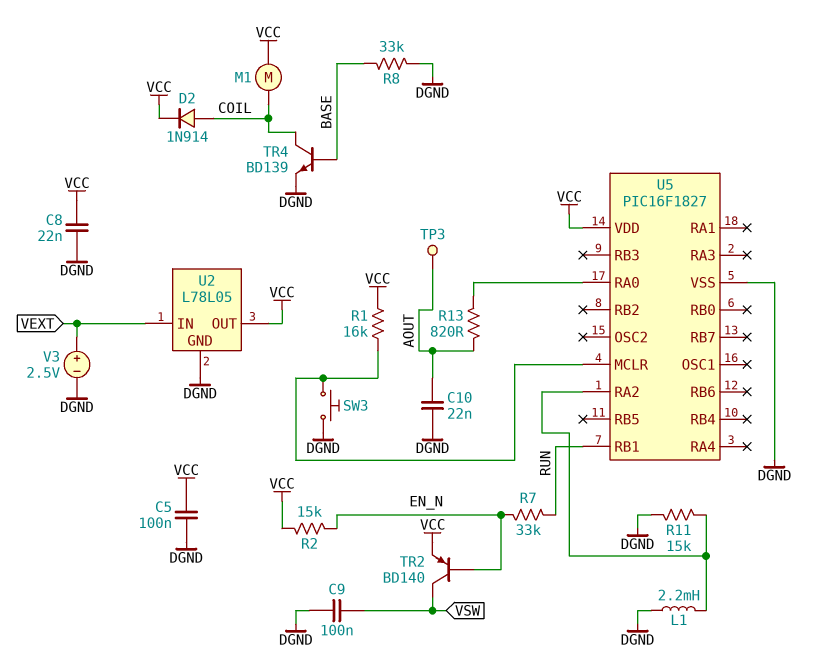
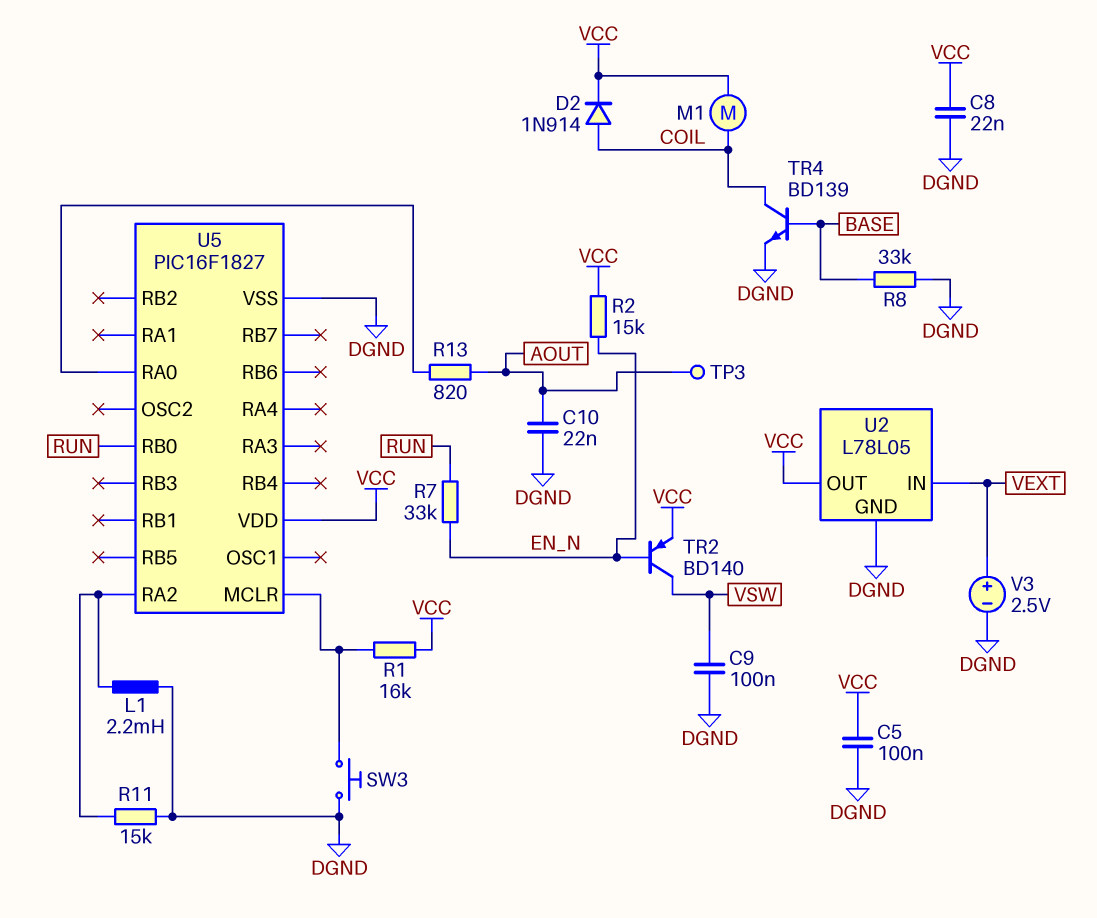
U5 pin RB0: none -> RUN
U5 pin RB1: RUN -> none

